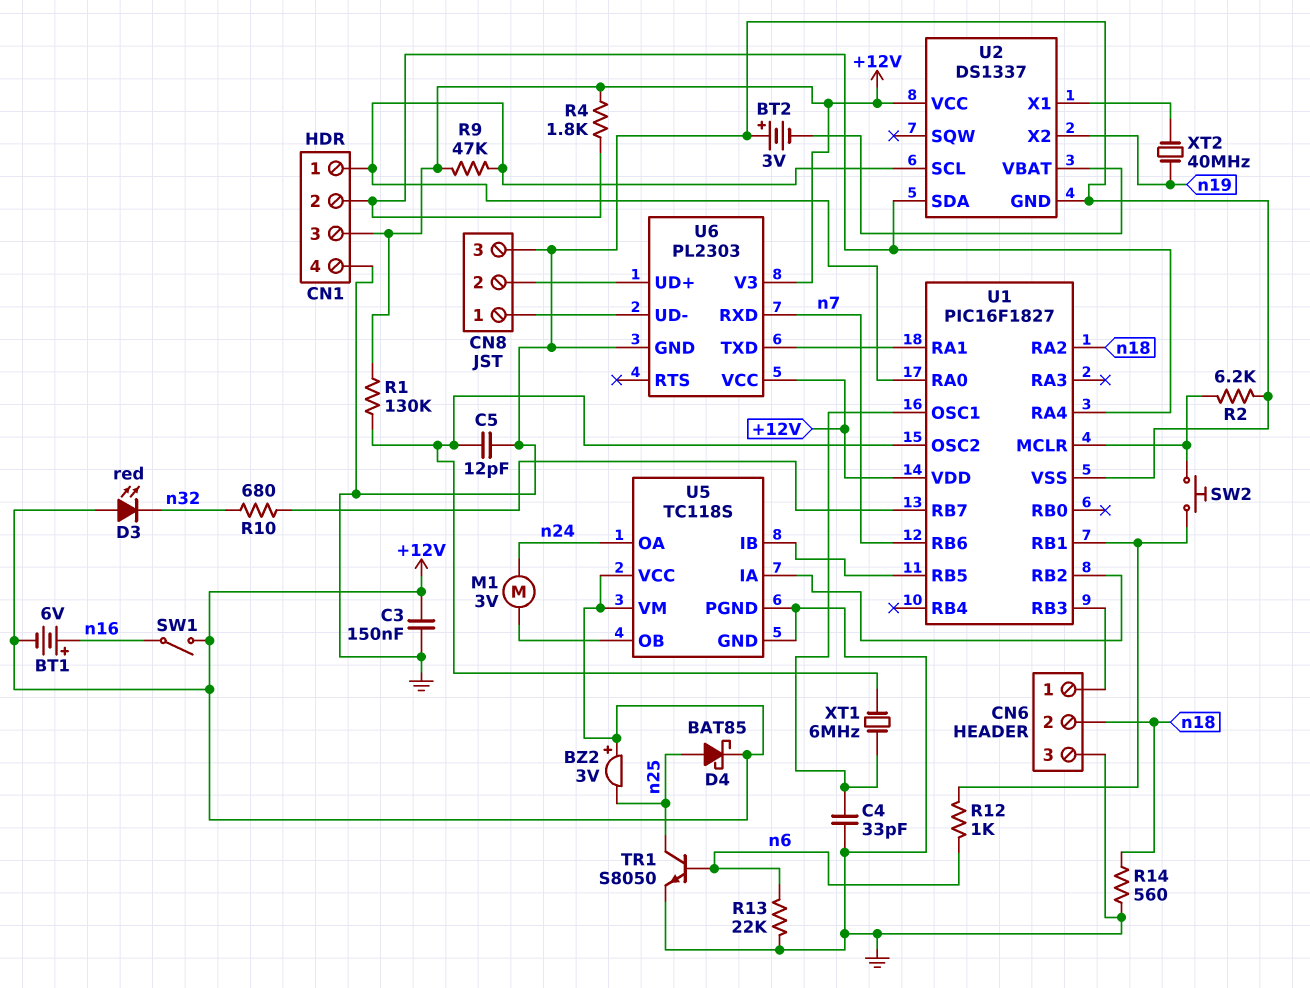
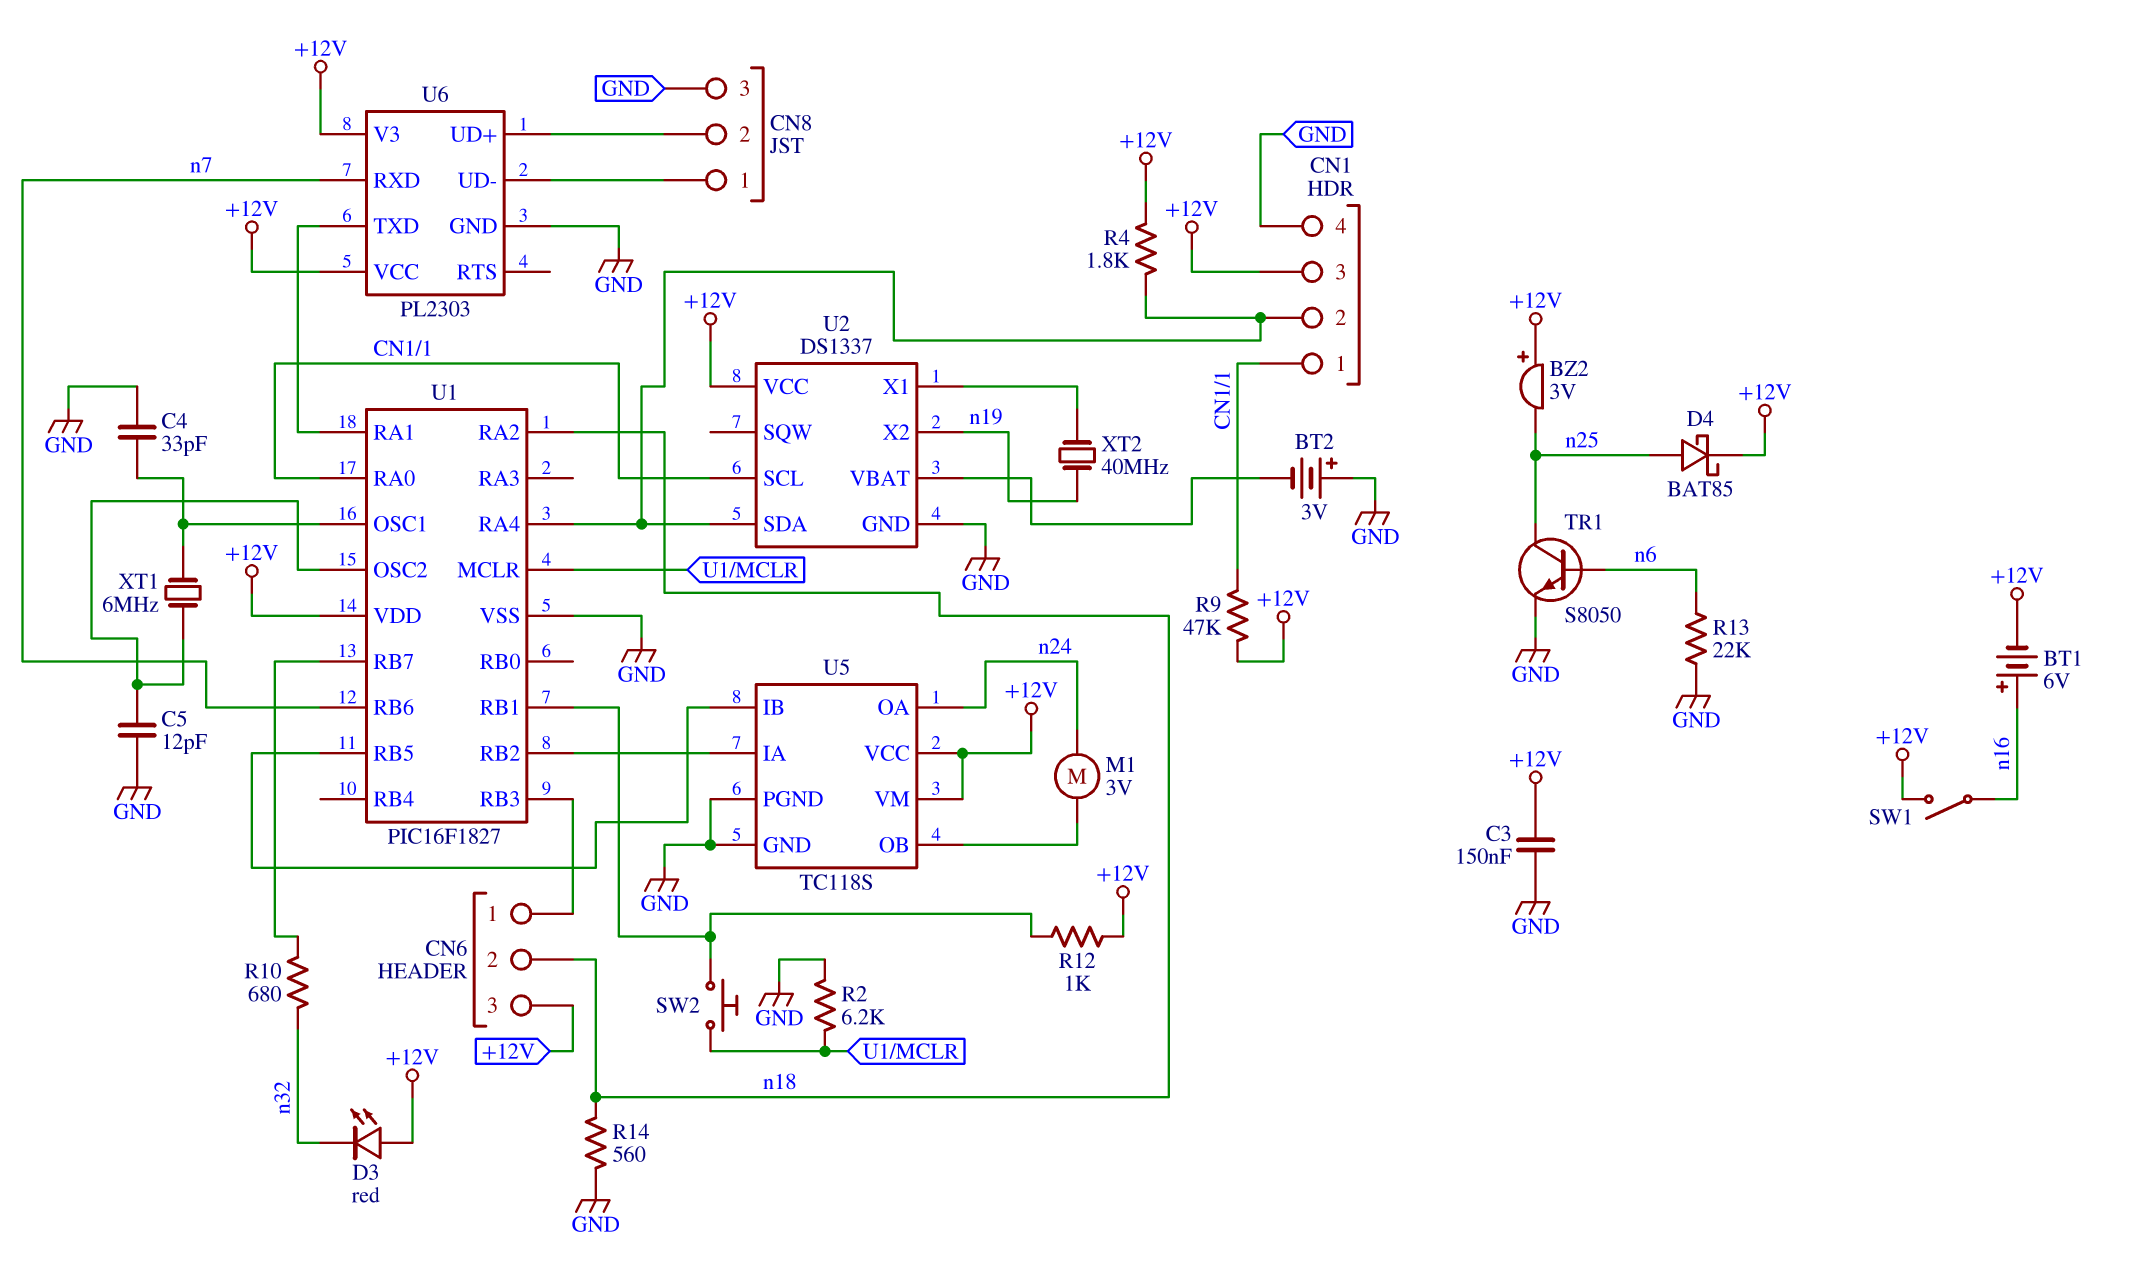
CN6 pin 3: GND -> +12V
R1: 130k (+12V, U1/OSC2) -> none
R12: 1k (U1/RB1, n6) -> 1k (+12V, U1/RB1)

